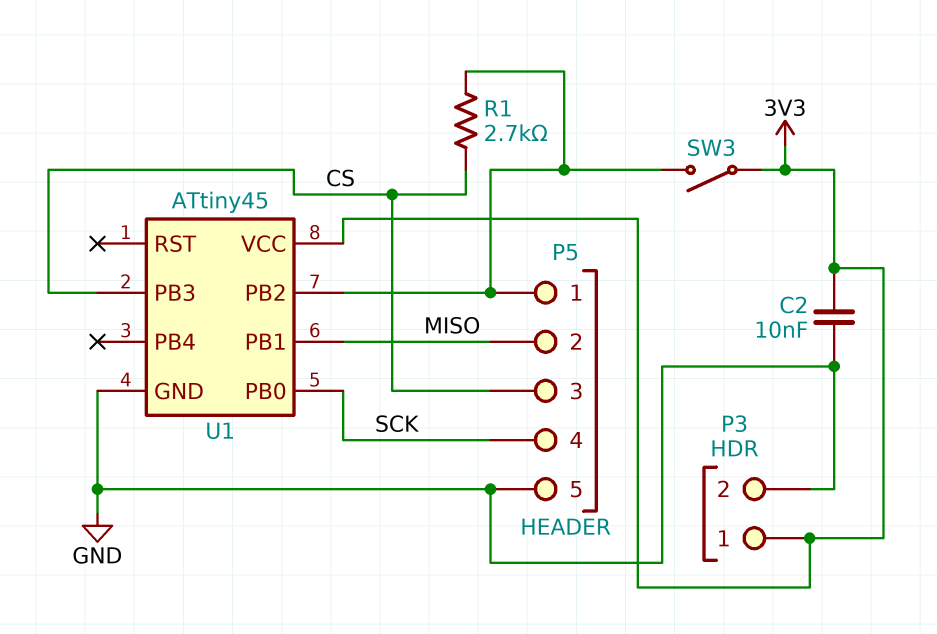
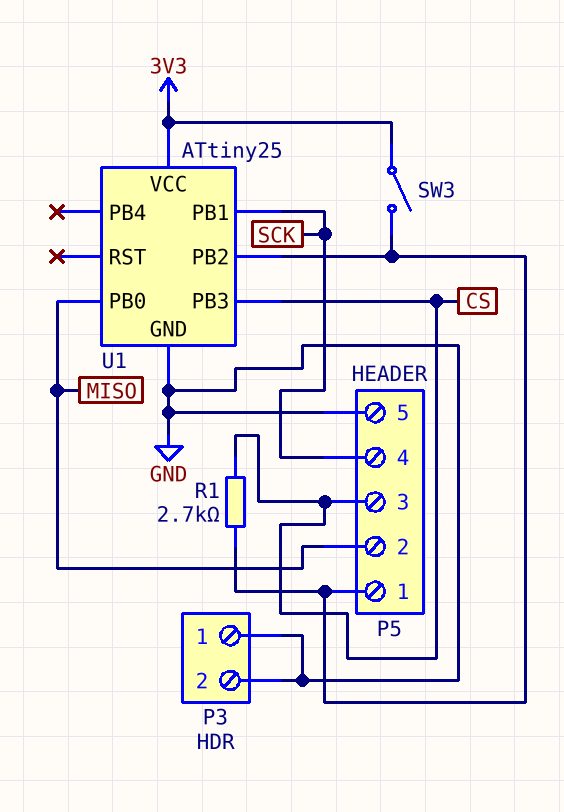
C2: 10nF (3V3, GND) -> none
P3 pin 1: 3V3 -> GND
U1: ATtiny45 -> ATtiny25
U1 pin PB0: SCK -> MISO
U1 pin PB1: MISO -> SCK

